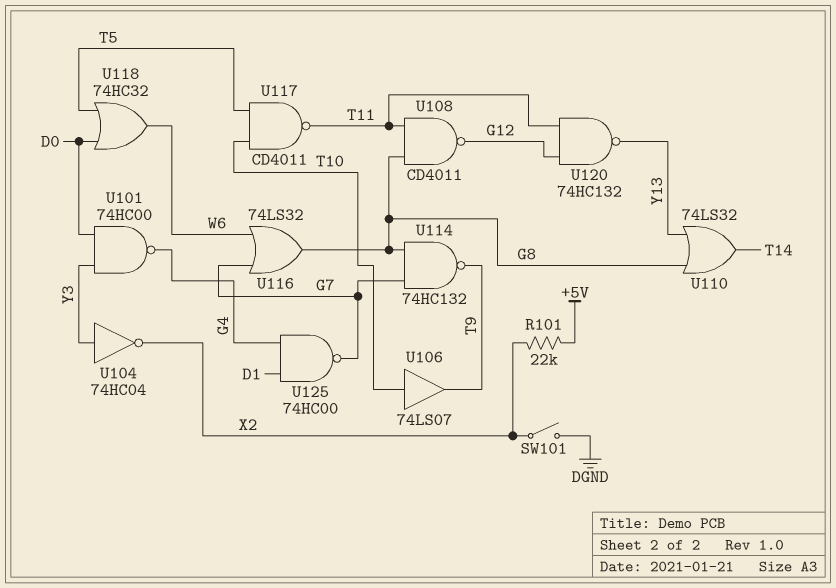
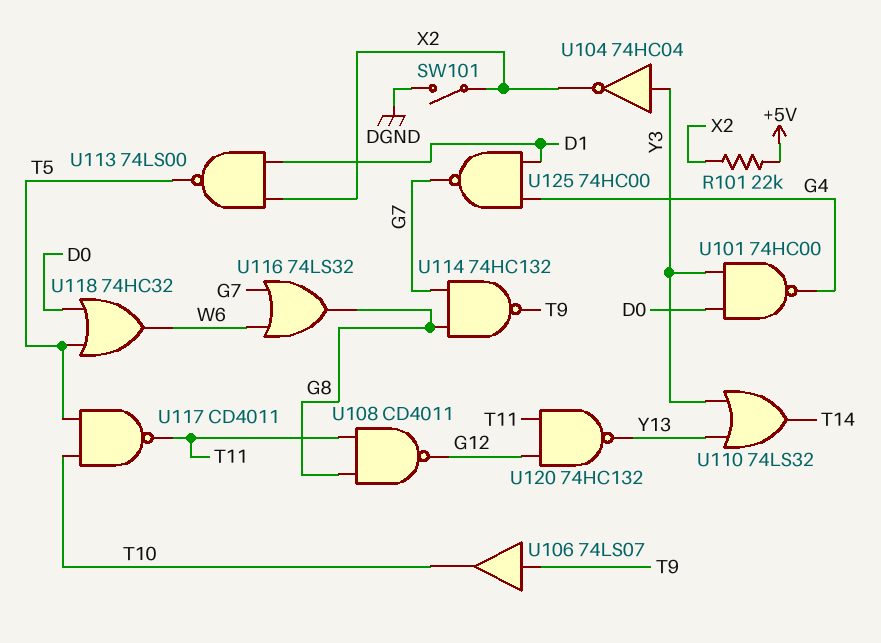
U106: buffer 74LS07 (in T10, out T9) -> buffer 74LS07 (in T9, out T10)
U110: OR 74LS32 (in G8, in Y13, out T14) -> OR 74LS32 (in Y3, in Y13, out T14)
U113: none -> NAND 74LS00 (in D1, in X2, out T5)

